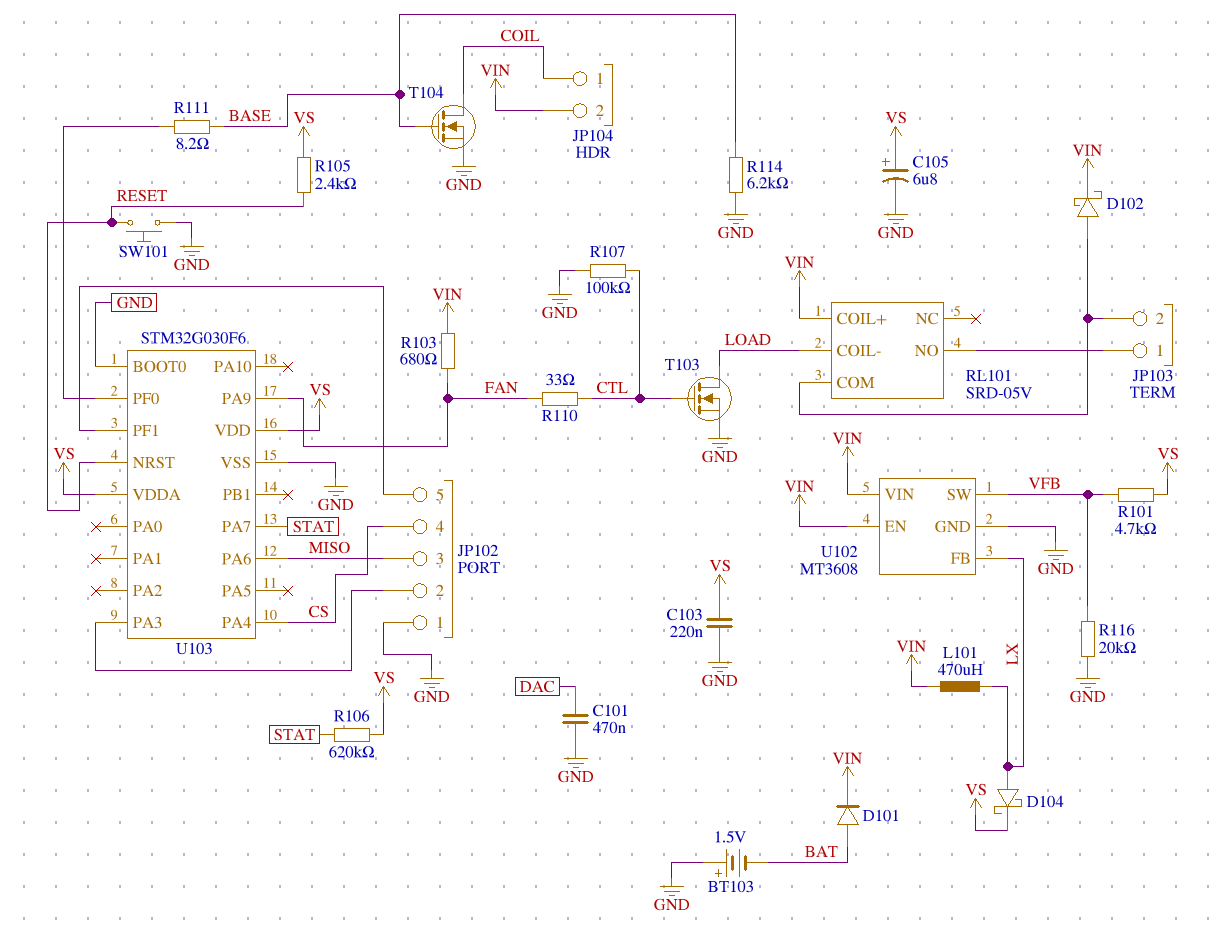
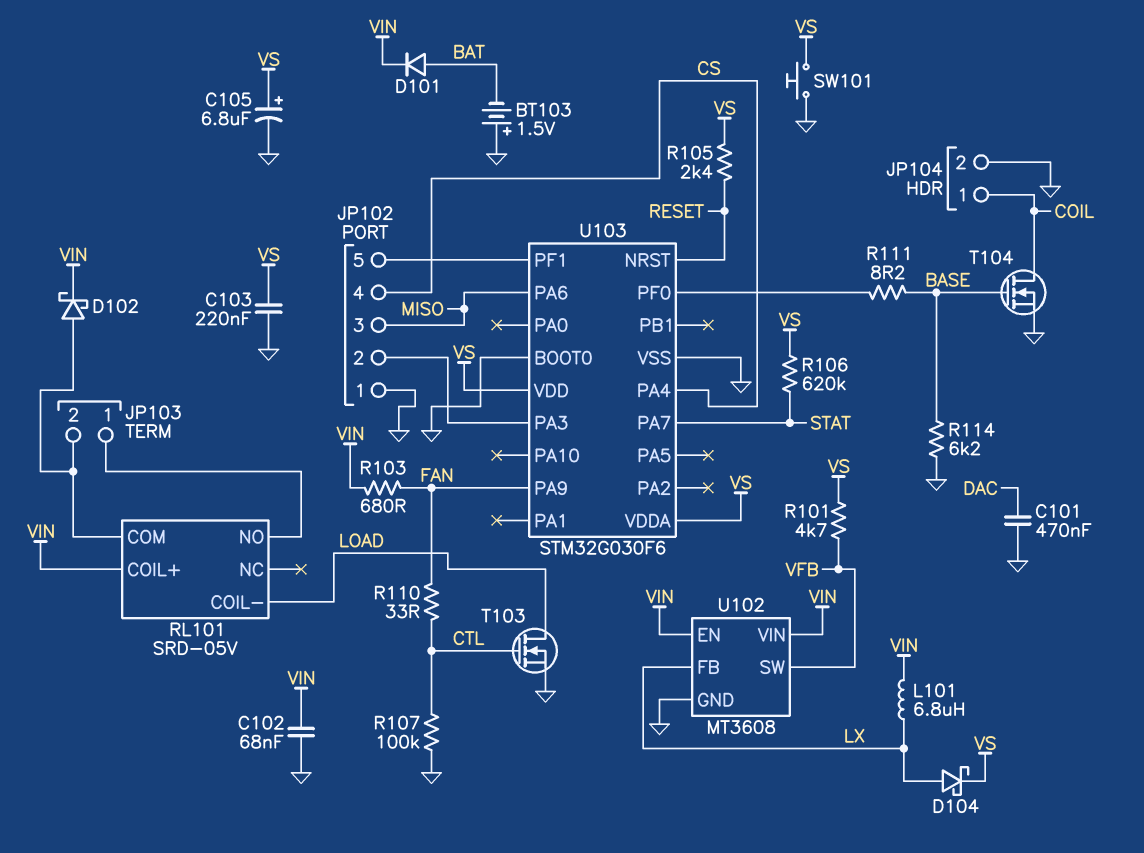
C102: none -> 68nF (GND, VIN)
JP104 pin 2: VIN -> GND
L101: 470uH (LX, VIN) -> 6.8uH (LX, VIN)
R116: 20k (GND, VFB) -> none
SW101: button (GND, RESET) -> button (GND, VS)

